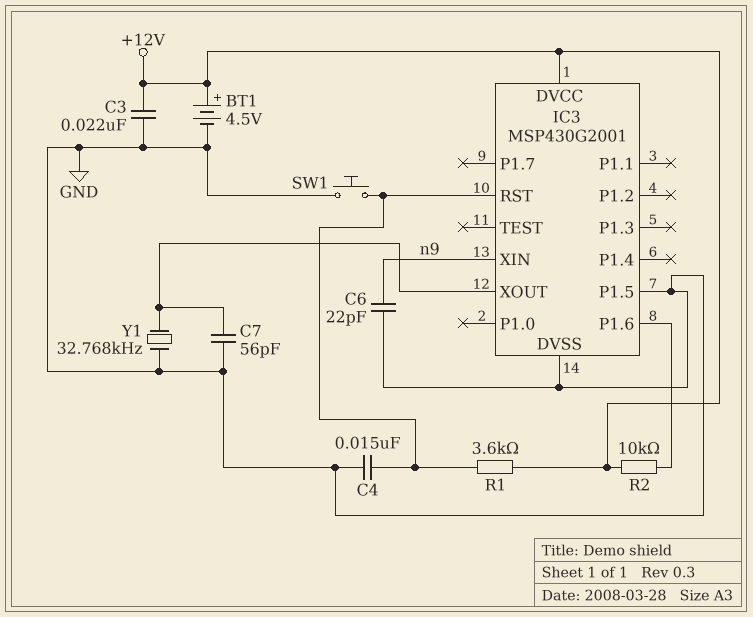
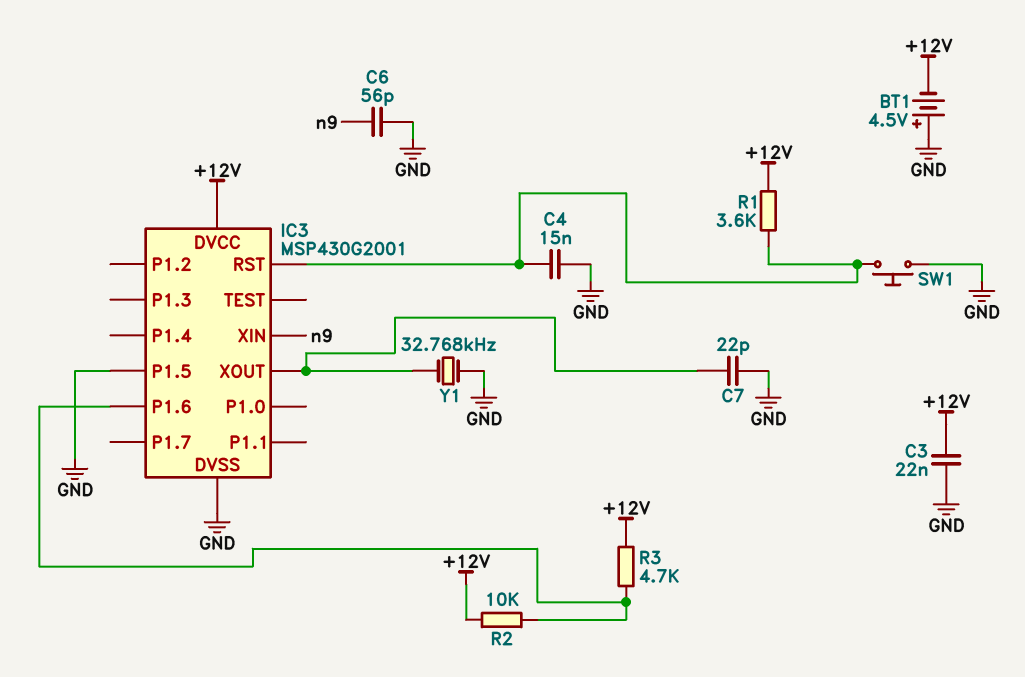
BT1: 4.5V (plus +12V, minus GND) -> 4.5V (plus GND, minus +12V)
C6: 22pF (GND, n9) -> 56pF (GND, n9)
C7: 56pF (GND, IC3/XOUT) -> 22pF (GND, IC3/XOUT)
R3: none -> 4.7k (+12V, IC3/P1.6)

